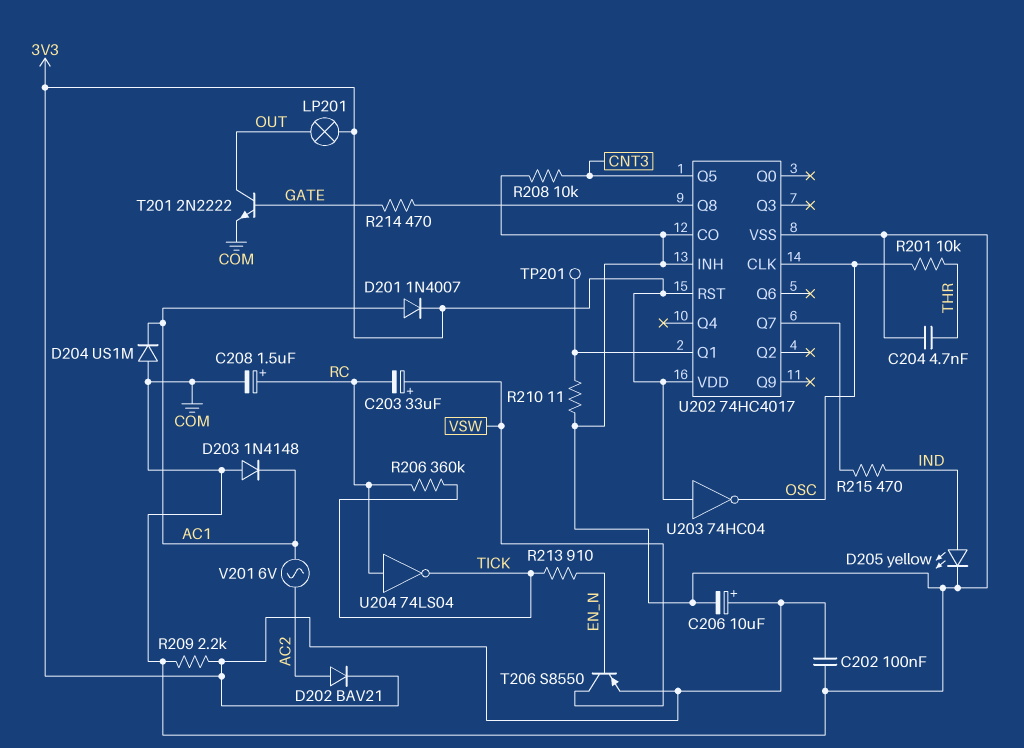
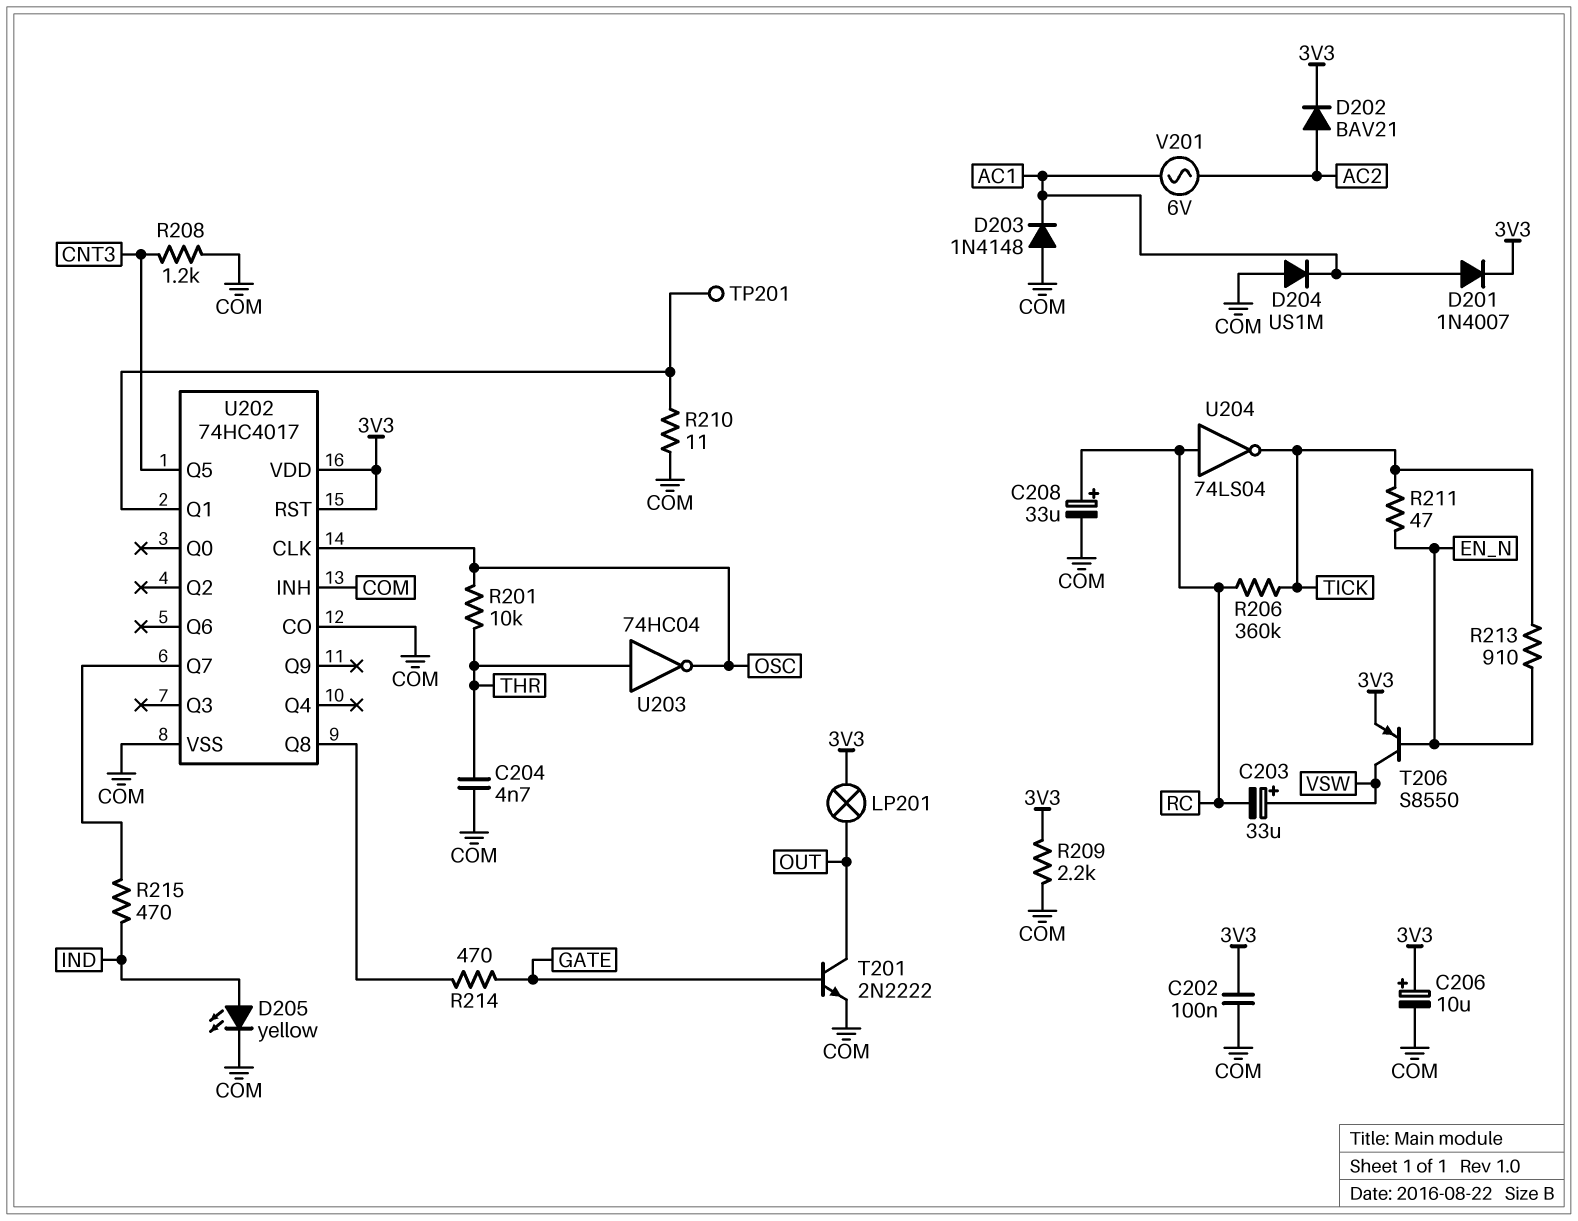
C208: 1.5uF (plus RC, minus COM) -> 33uF (plus RC, minus COM)
R208: 10k (CNT3, COM) -> 1.2k (CNT3, COM)
R211: none -> 47 (EN_N, TICK)
U203: NOT 74HC04 (in 3V3, out OSC) -> NOT 74HC04 (in THR, out OSC)

